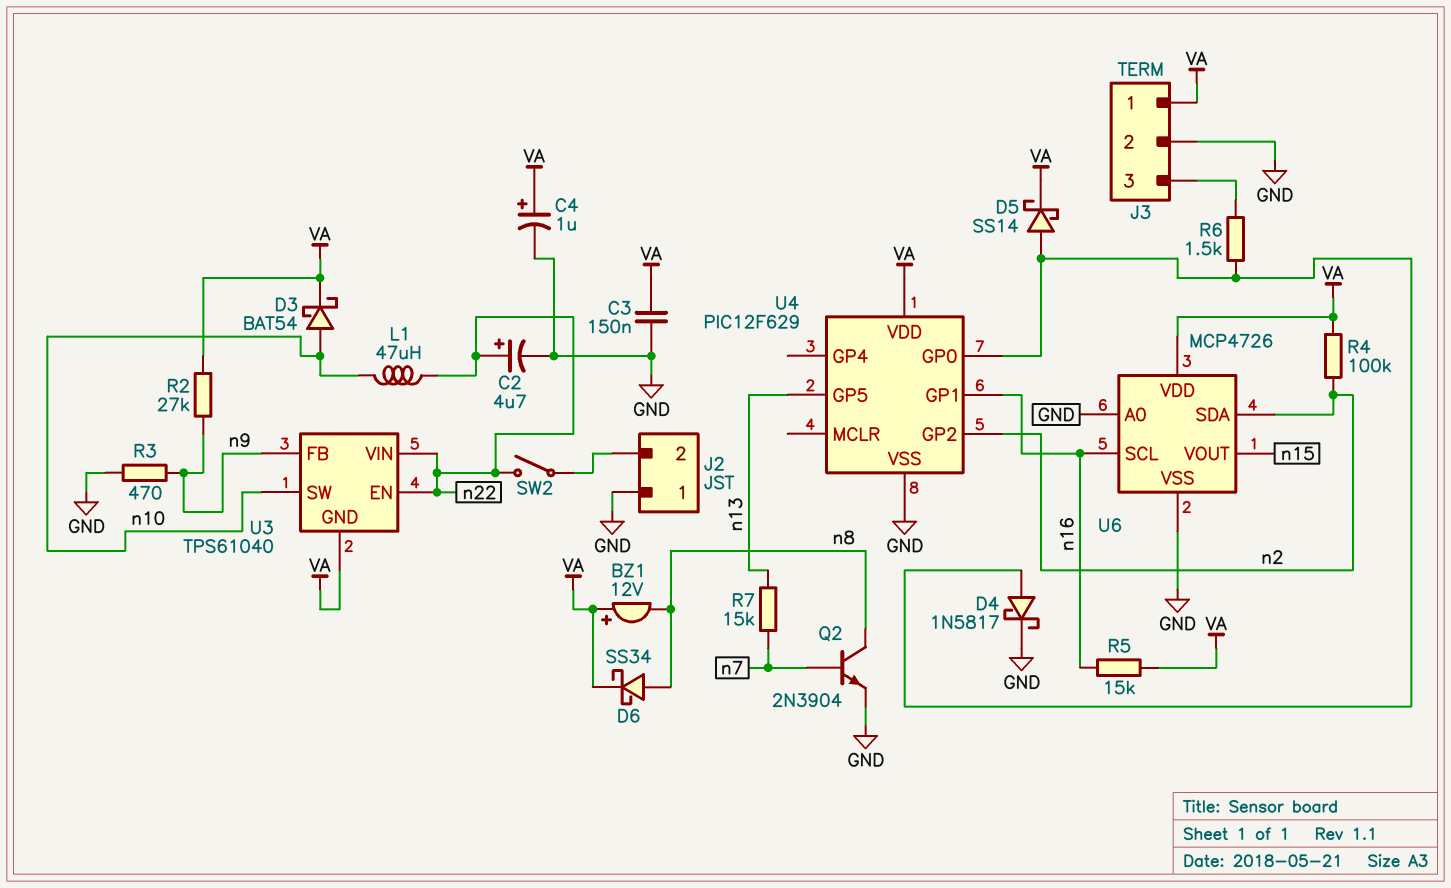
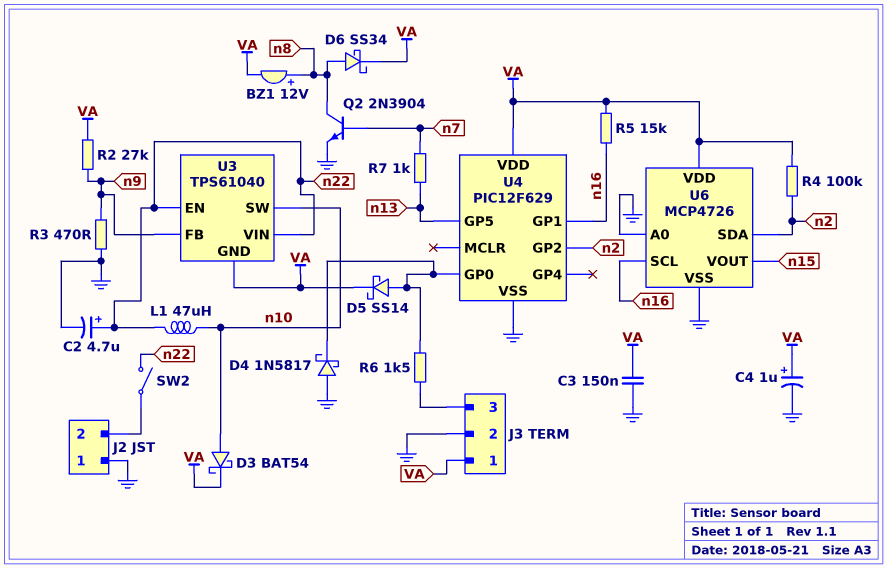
BZ1: buzzer 12V (plus VA, minus n8) -> buzzer 12V (plus n8, minus VA)
D4: schottky 1N5817 (A U4/GP0, K GND) -> schottky 1N5817 (A GND, K U4/GP0)
R7: 15k (n7, n13) -> 1k (n7, n13)

